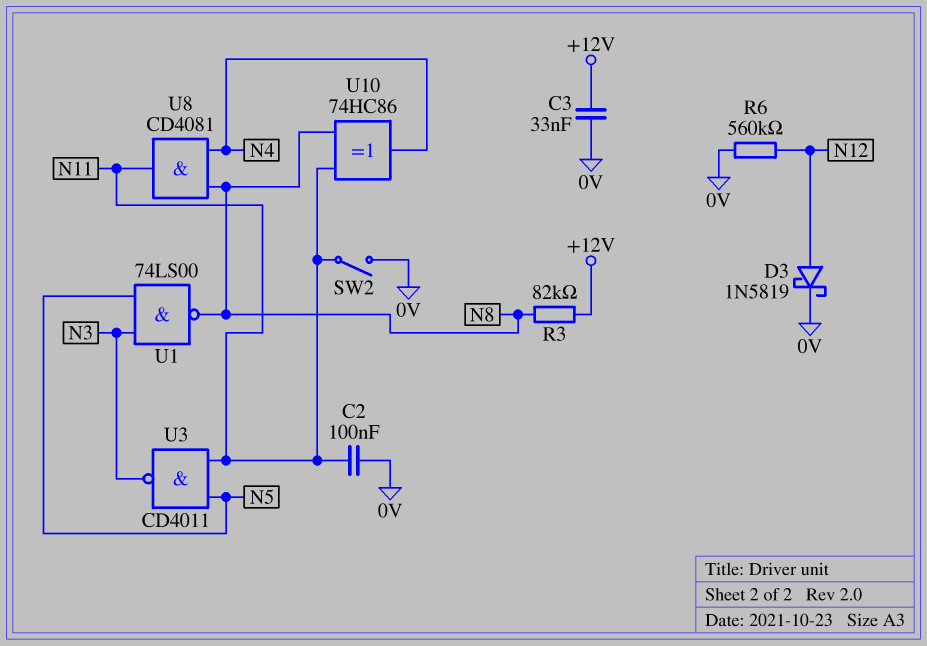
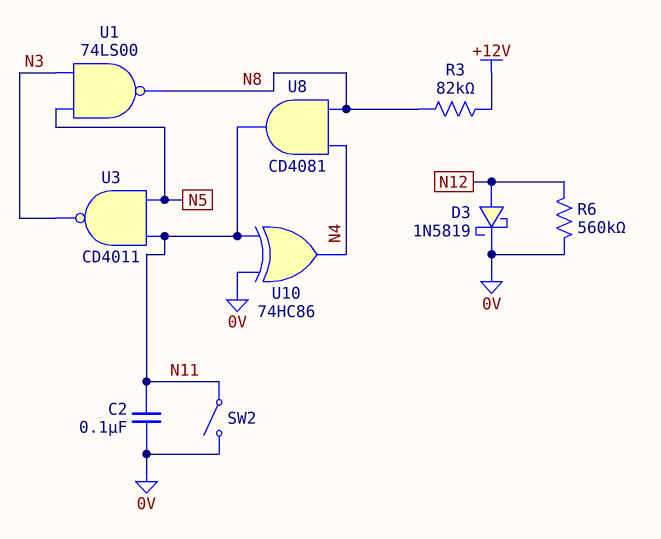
C3: 33nF (+12V, 0V) -> none
U10: XOR 74HC86 (in N8, in N11, out N4) -> XOR 74HC86 (in 0V, in N11, out N4)

